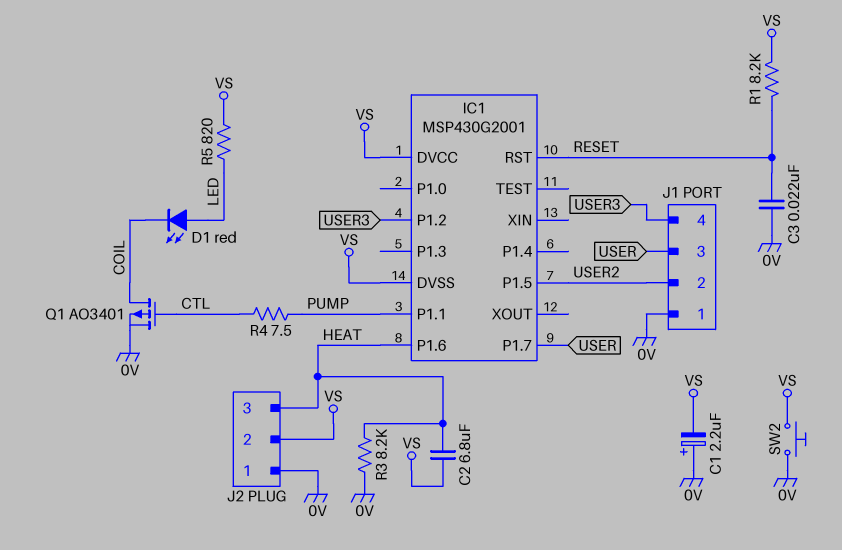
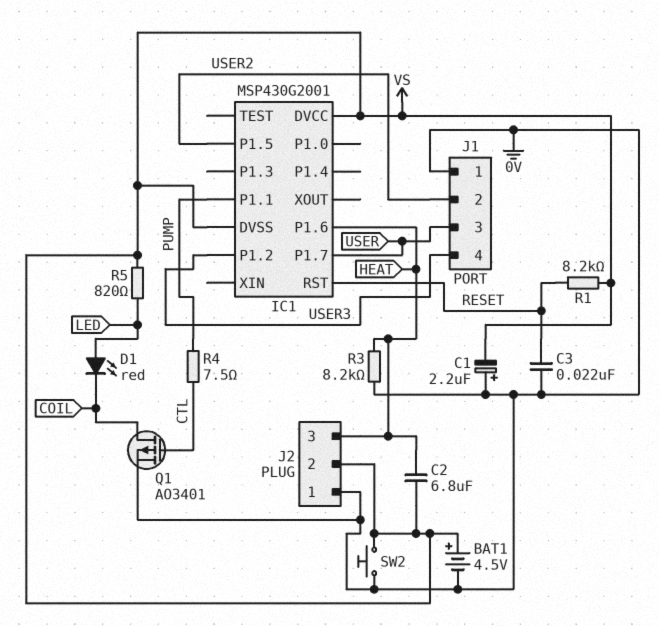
BAT1: none -> 4.5V (plus VS, minus 0V)

